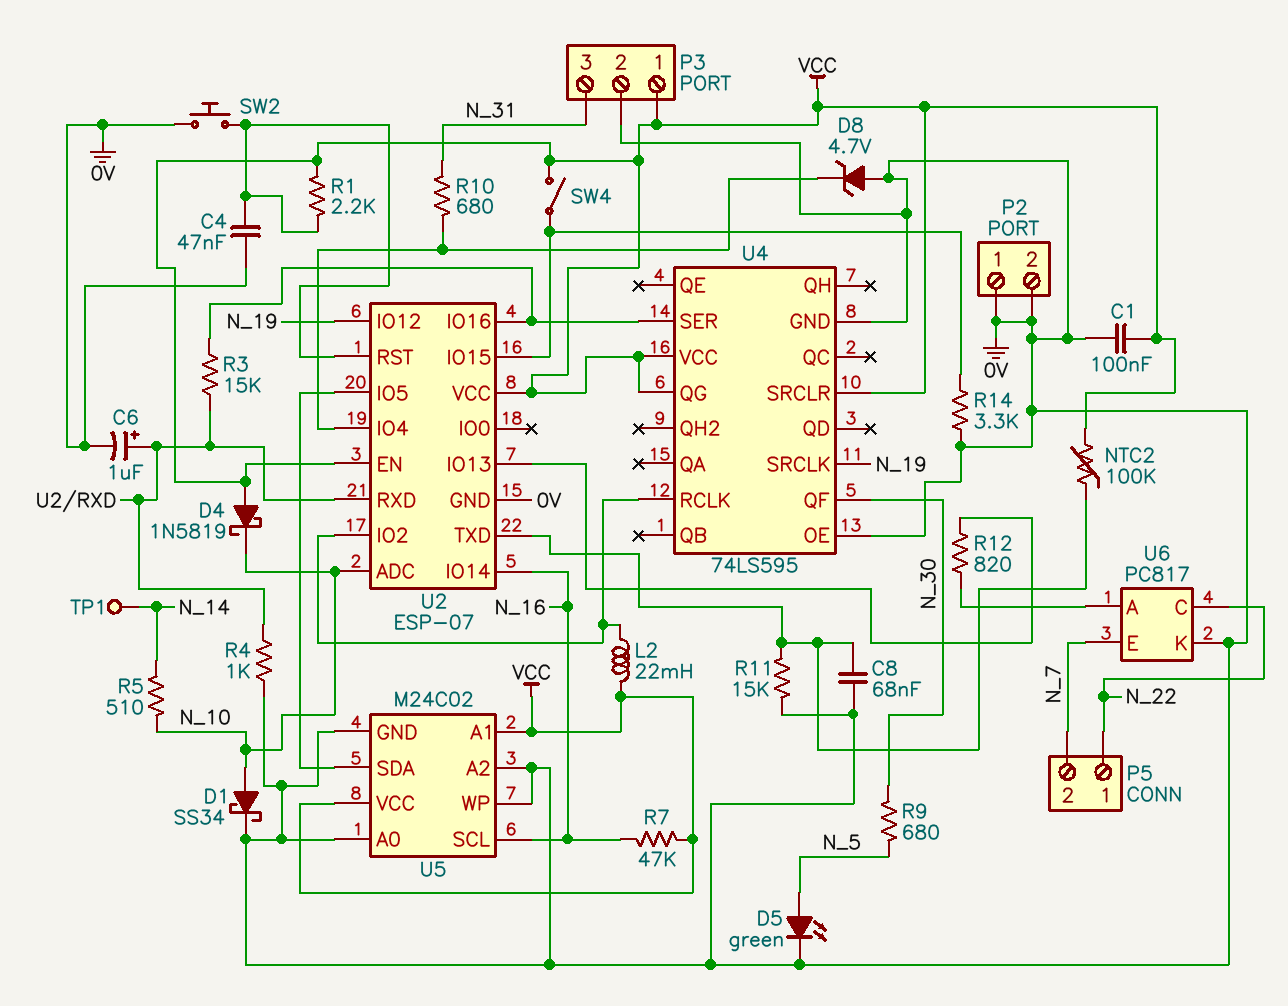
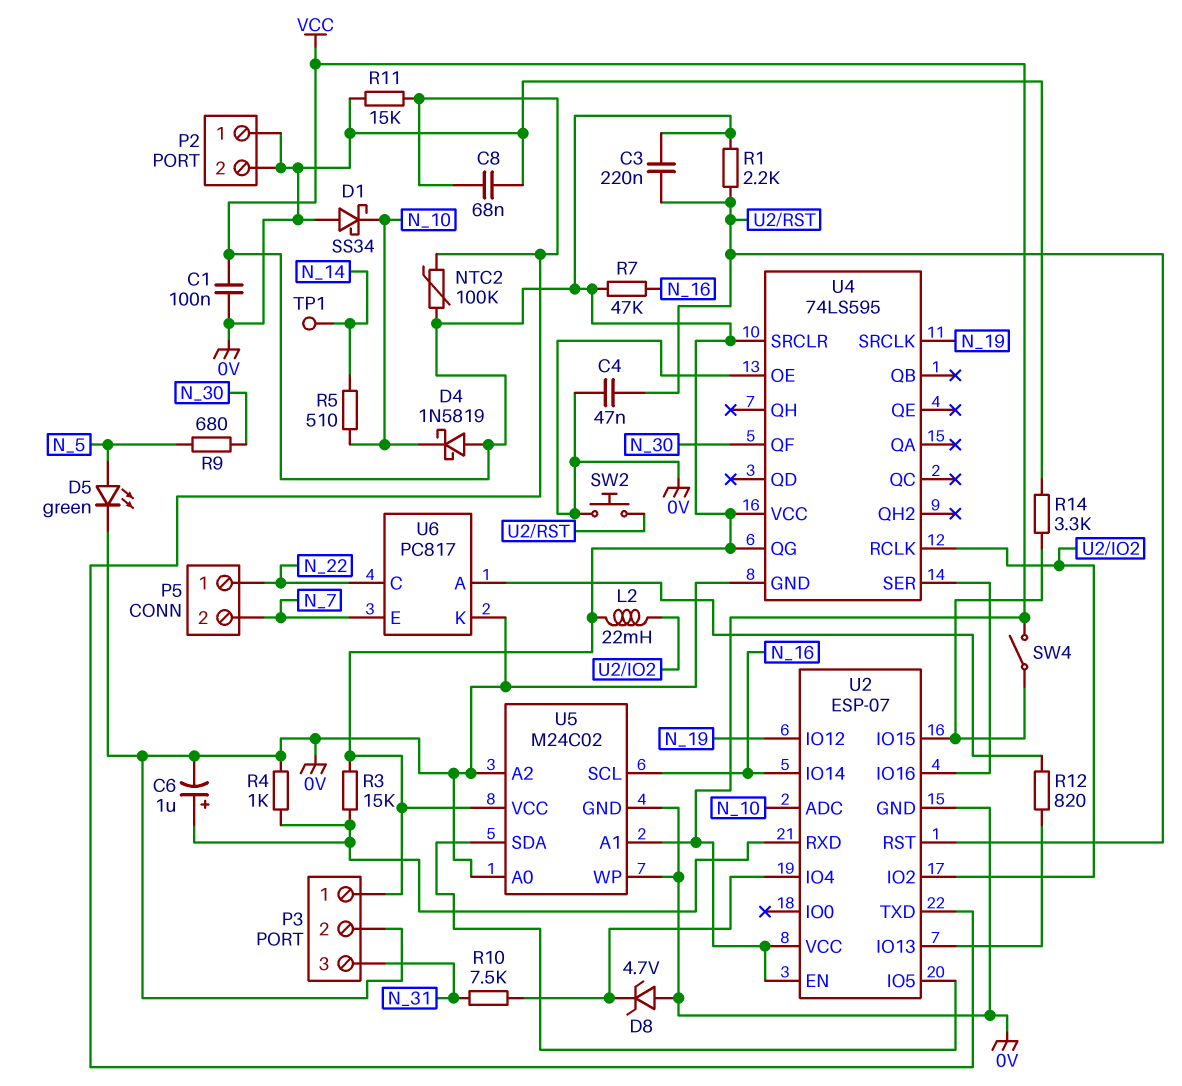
C3: none -> 220nF (U2/RST, VCC)
D1: schottky SS34 (A N_10, K 0V) -> schottky SS34 (A 0V, K N_10)
R3: 15k (U2/IO16, U2/RXD) -> 15k (U2/RXD, VCC)
R10: 680 (N_31, U2/IO4) -> 7.5k (N_31, U2/IO4)

